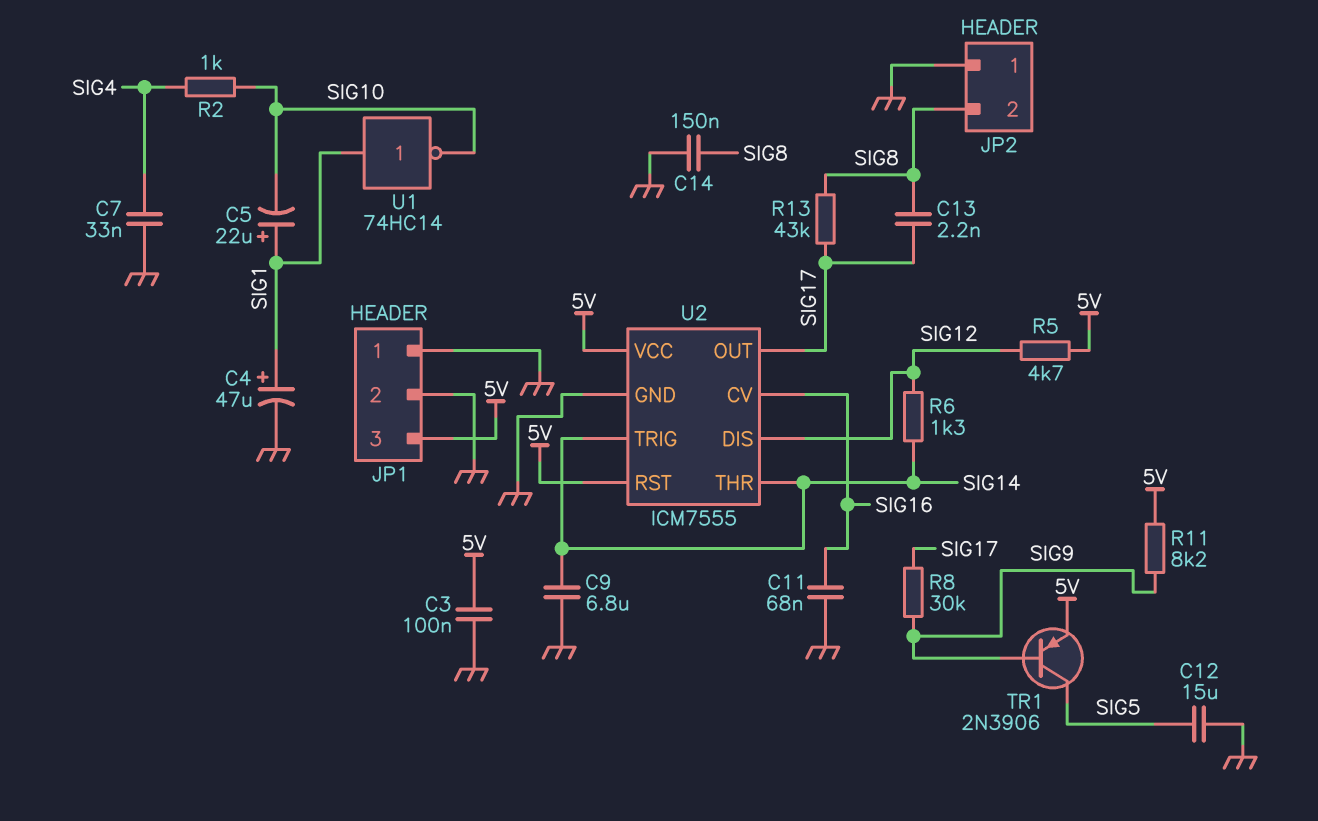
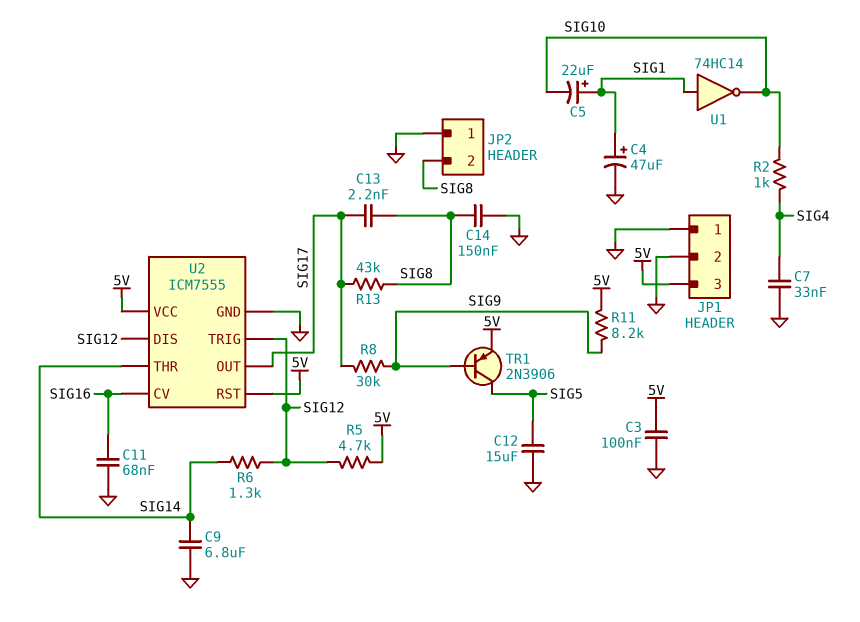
U2 pin TRIG: SIG14 -> SIG12

